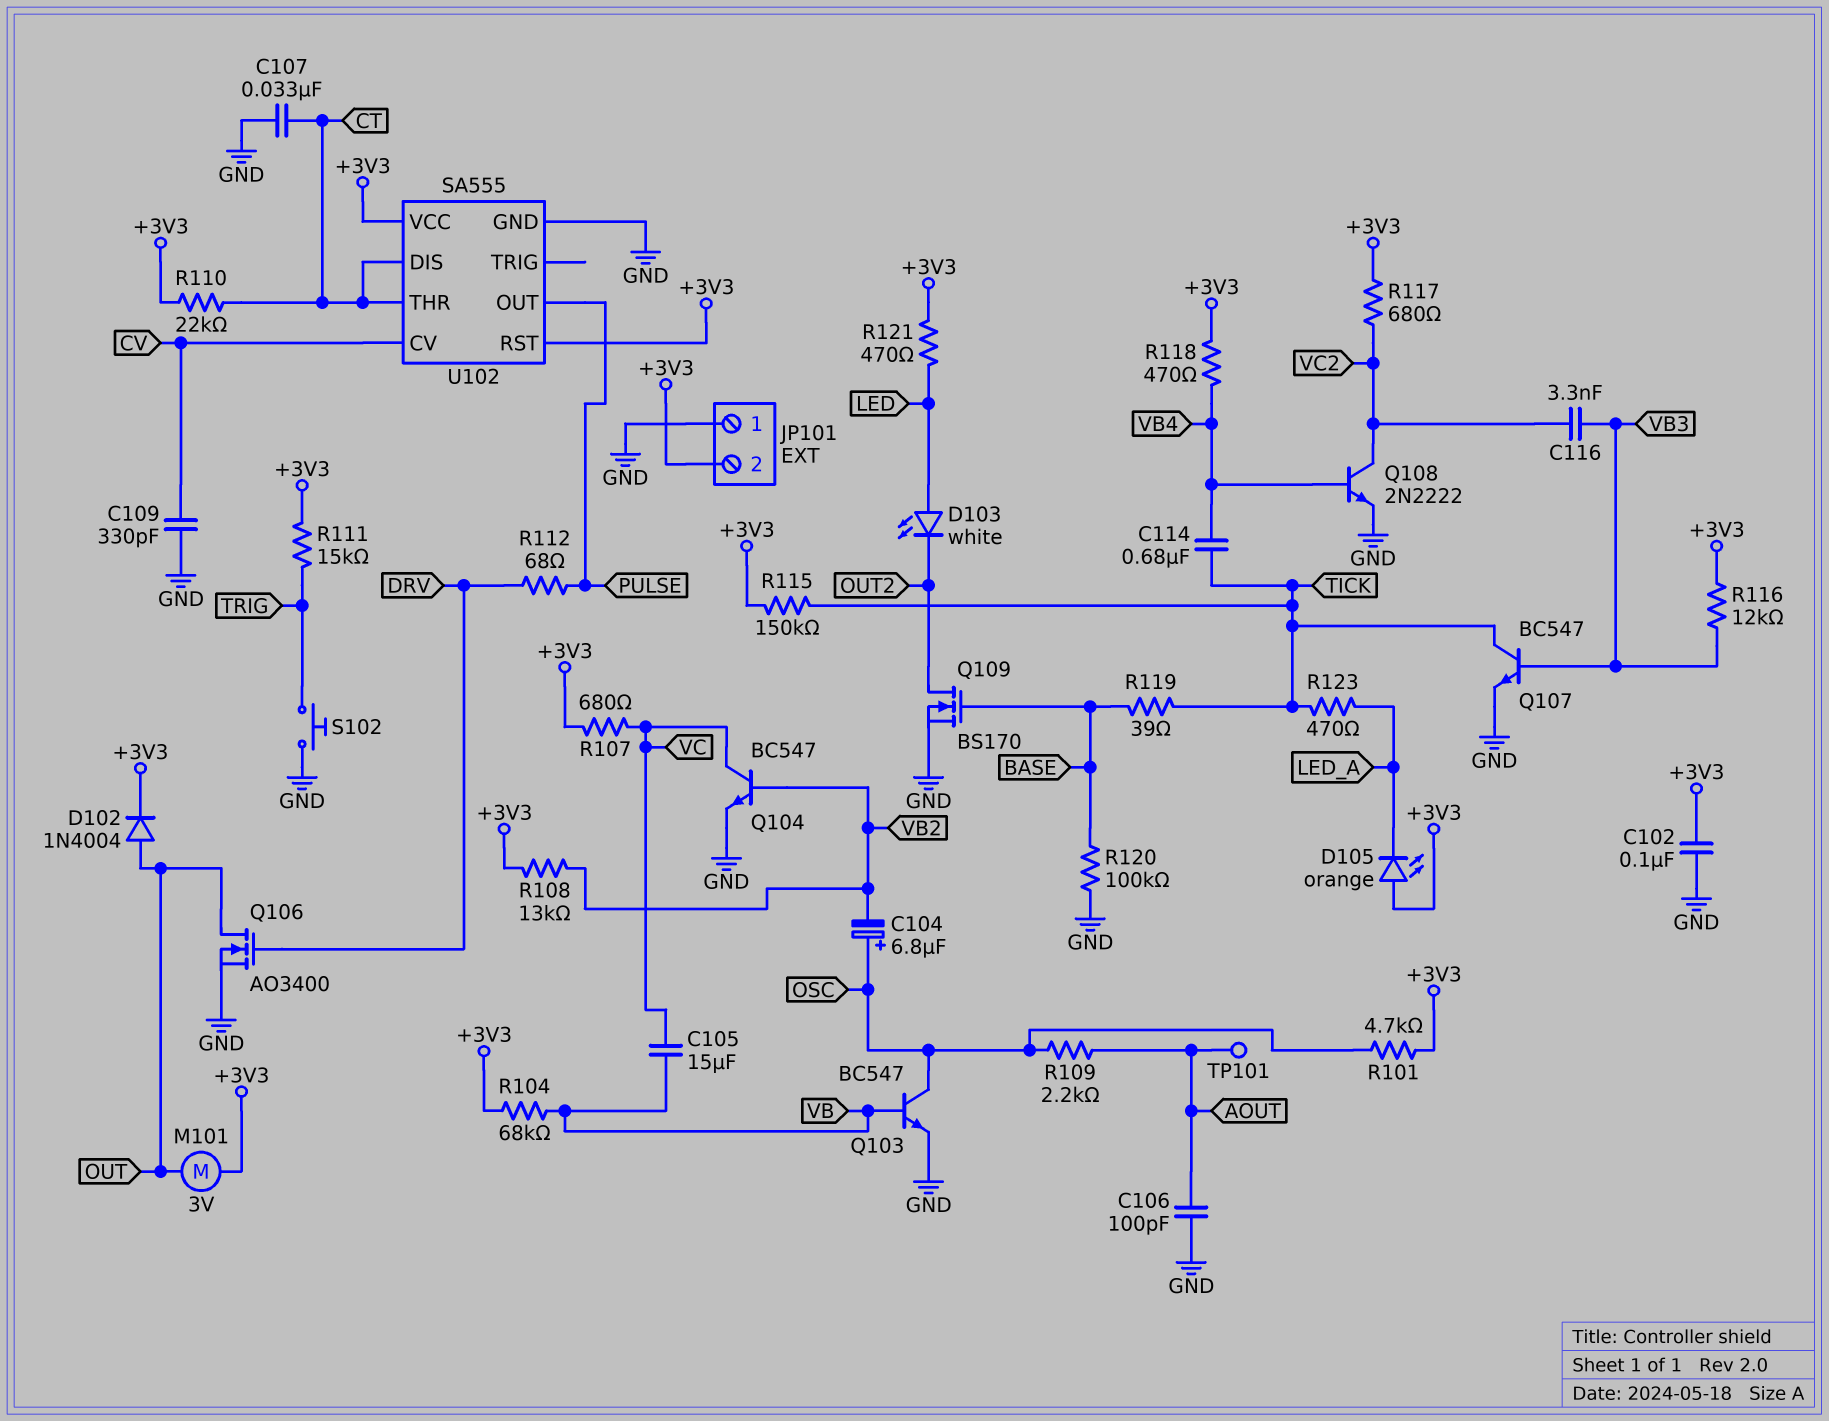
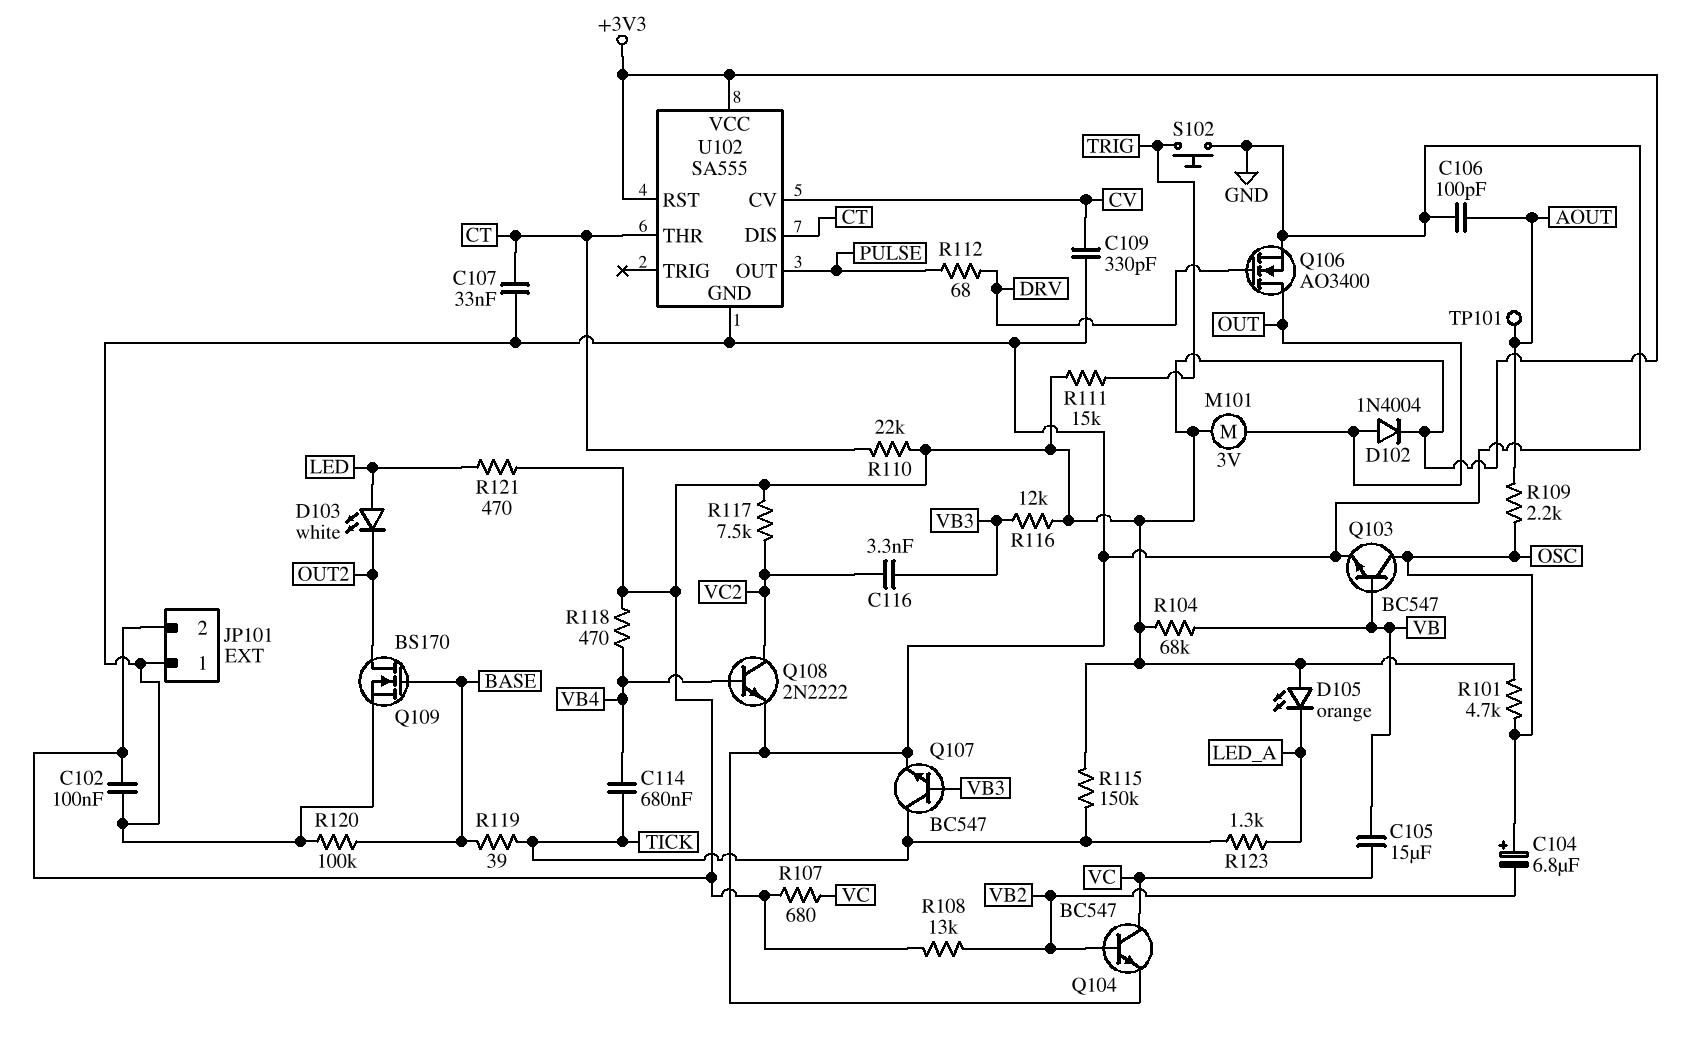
R117: 680 (+3V3, VC2) -> 7.5k (+3V3, VC2)
R123: 470 (LED_A, TICK) -> 1.3k (LED_A, TICK)

